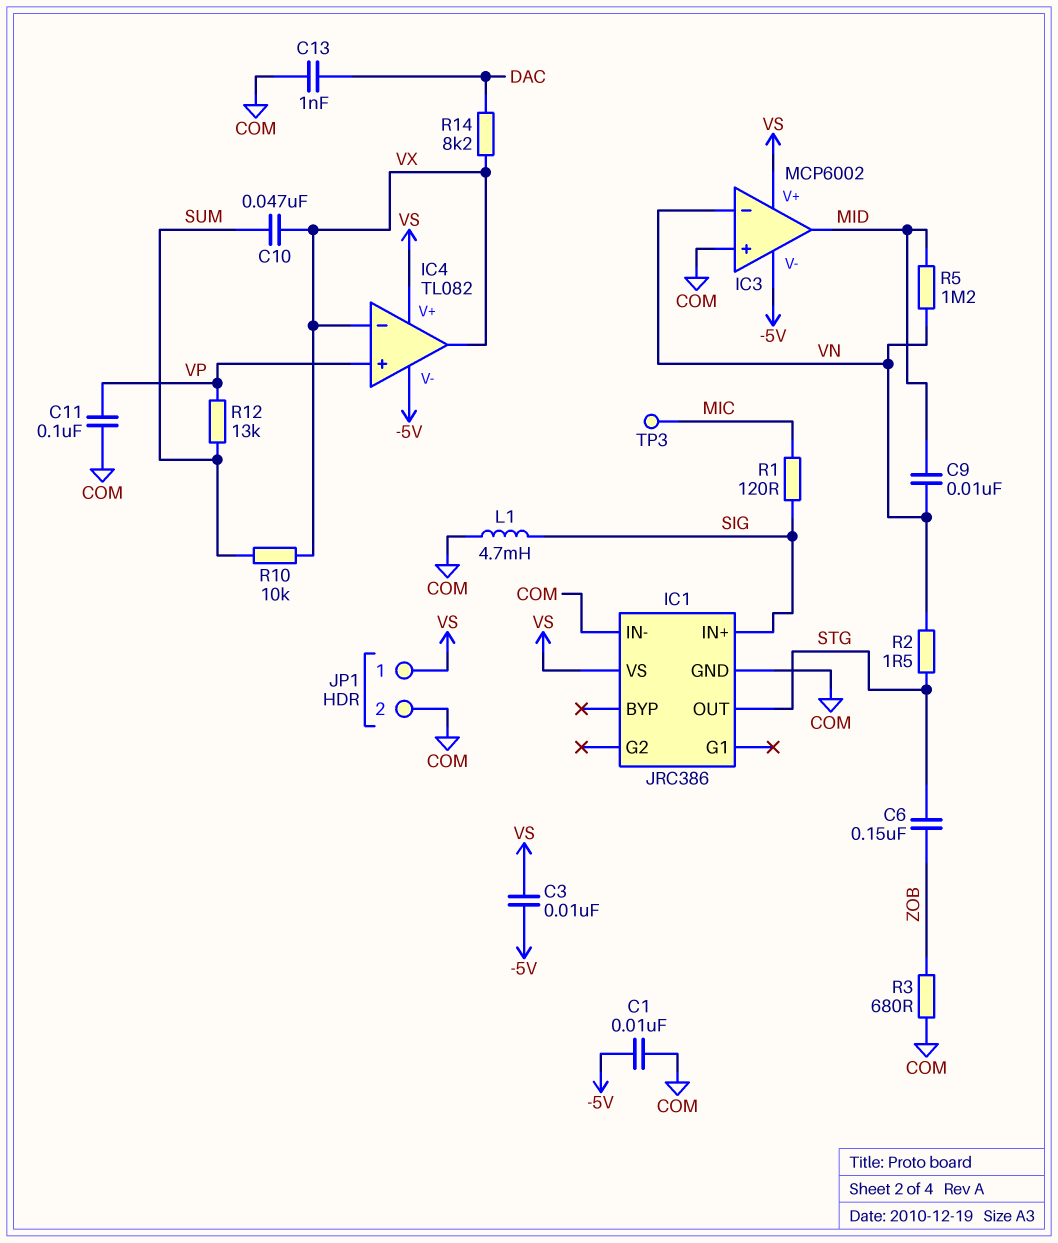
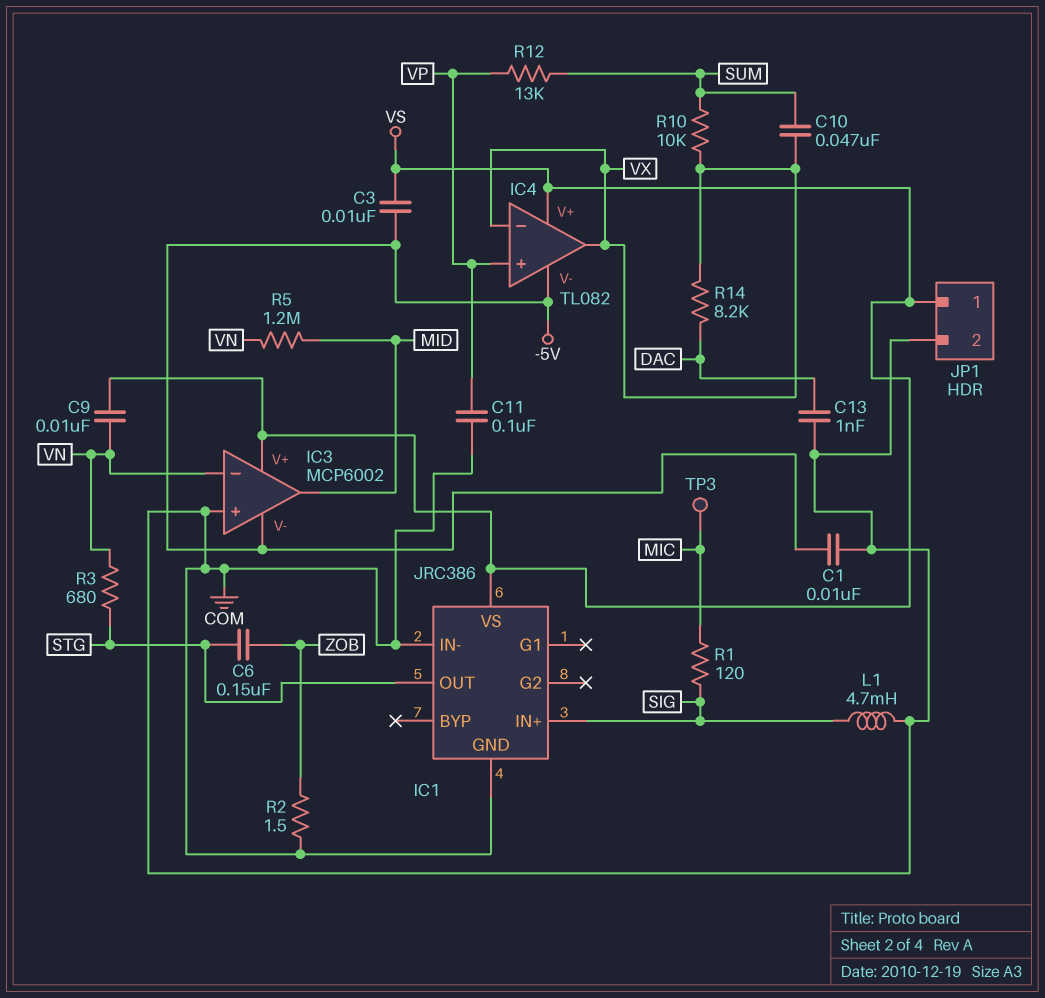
C9: 10nF (MID, VN) -> 10nF (VN, VS)
R2: 1.5 (STG, VN) -> 1.5 (COM, ZOB)
R3: 680 (COM, ZOB) -> 680 (STG, VN)

